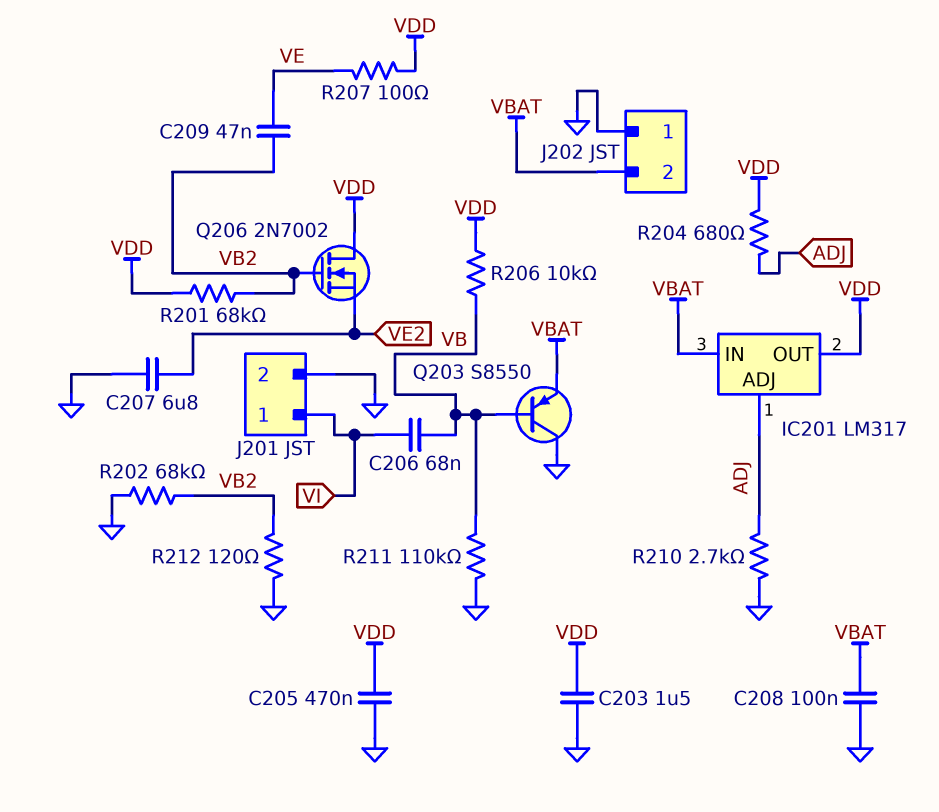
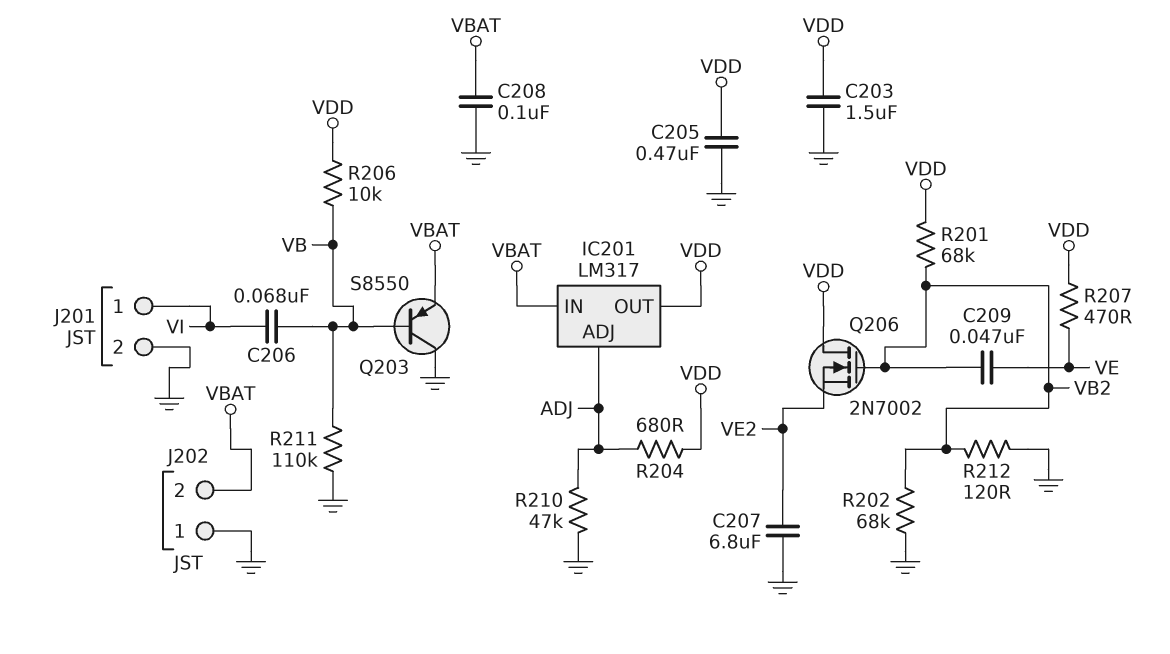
R207: 100 (VDD, VE) -> 470 (VDD, VE)
R210: 2.7k (ADJ, GND) -> 47k (ADJ, GND)

